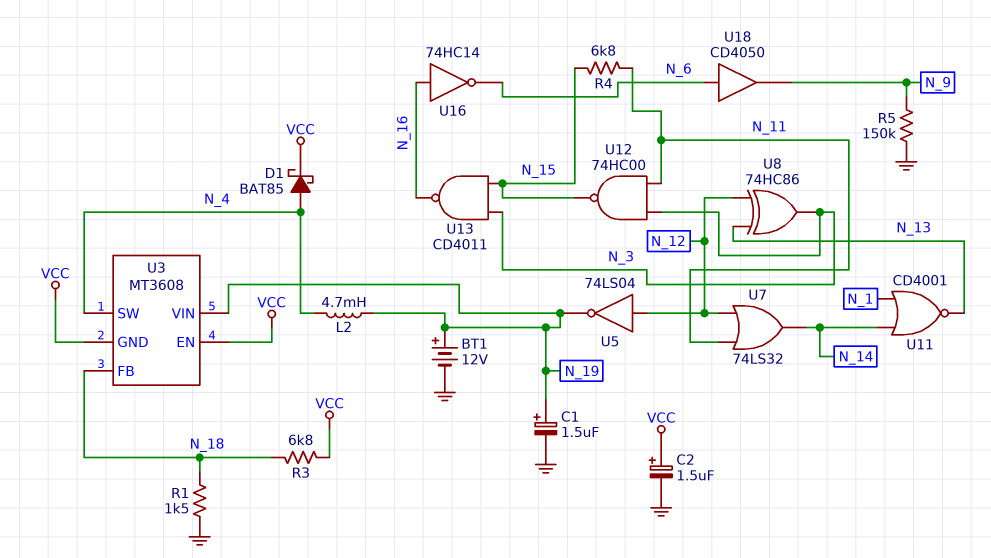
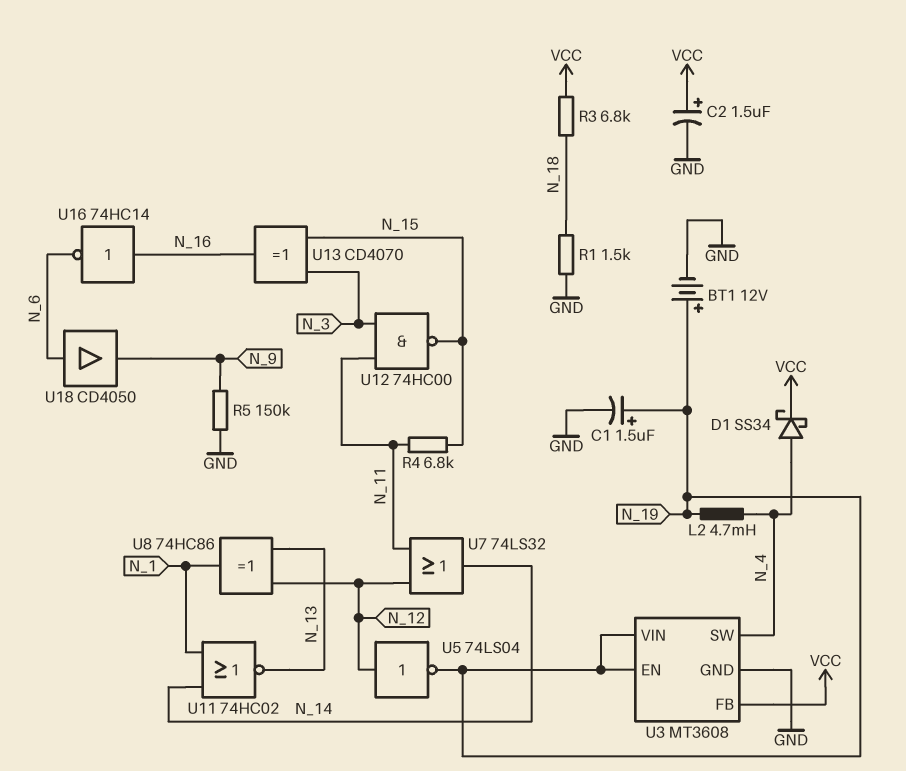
D1: schottky BAT85 (A N_4, K VCC) -> schottky SS34 (A N_4, K VCC)
U3 pin EN: VCC -> N_19
U3 pin FB: N_18 -> VCC
U3 pin GND: VCC -> GND
U8: XOR 74HC86 (in N_12, in N_13, out N_3) -> XOR 74HC86 (in N_12, in N_13, out N_1)
U11: NOR CD4001 (in N_1, in N_14, out N_13) -> NOR 74HC02 (in N_1, in N_14, out N_13)
U13: NAND CD4011 (in N_3, in N_15, out N_16) -> XOR CD4070 (in N_3, in N_15, out N_16)

